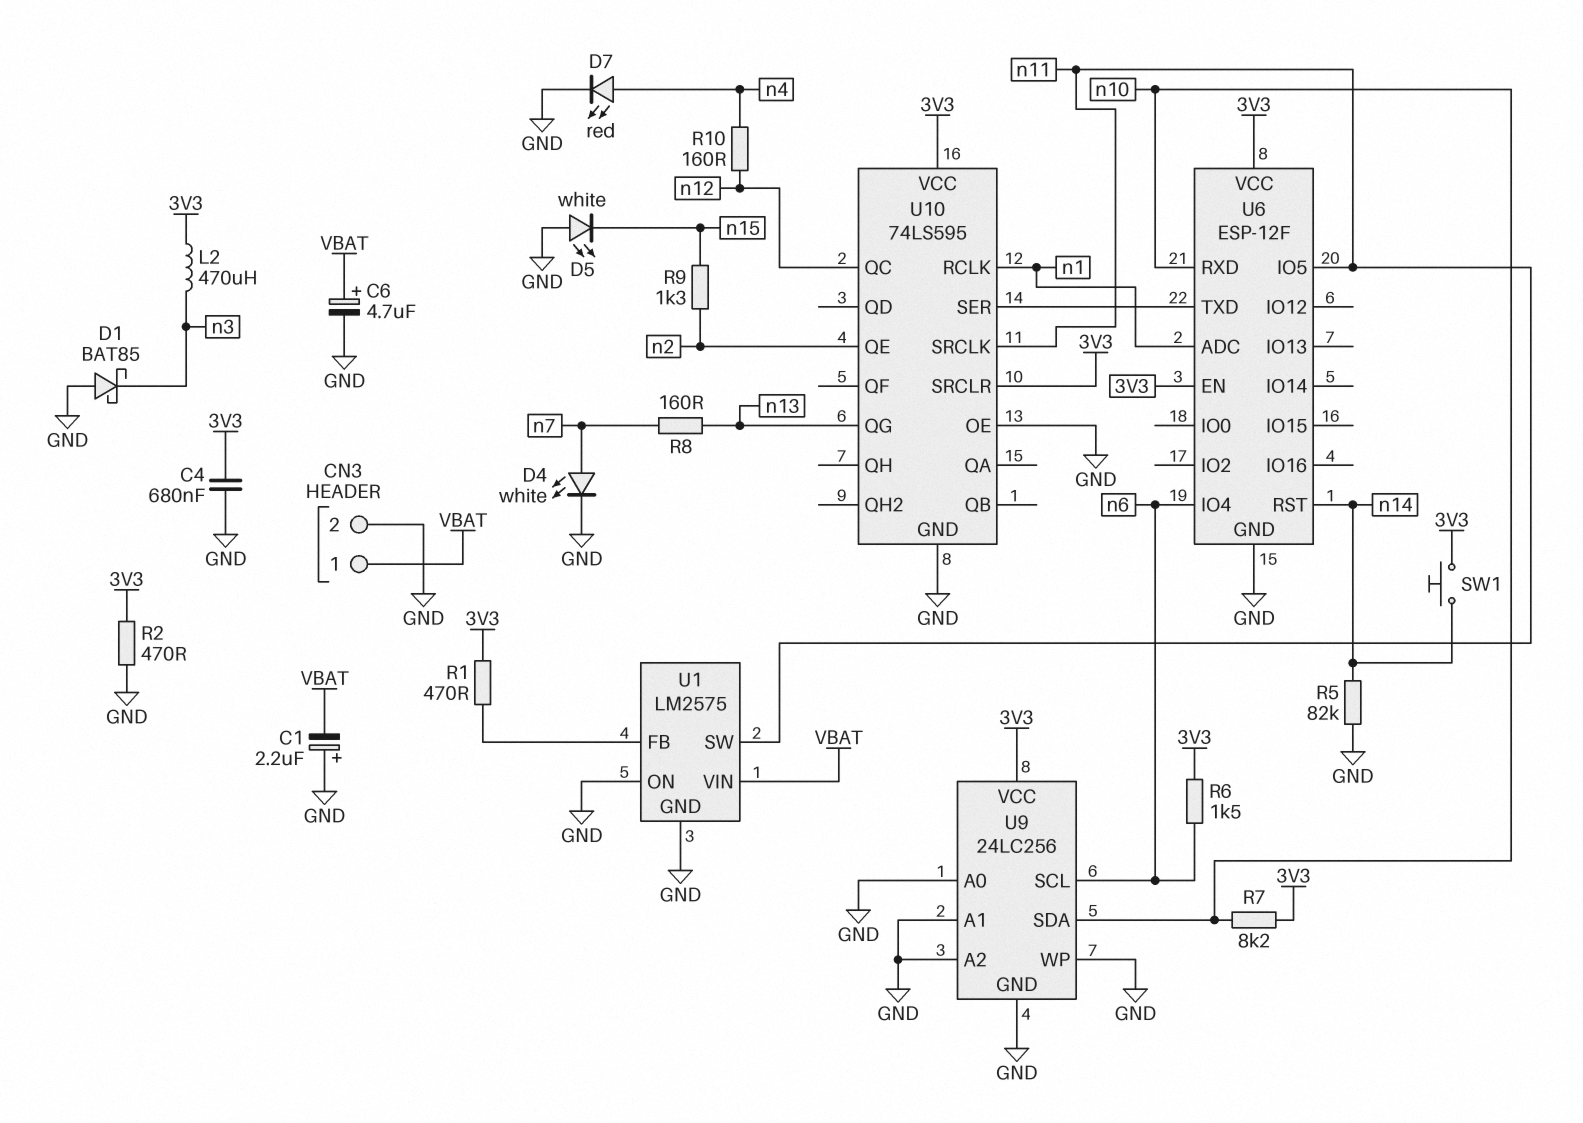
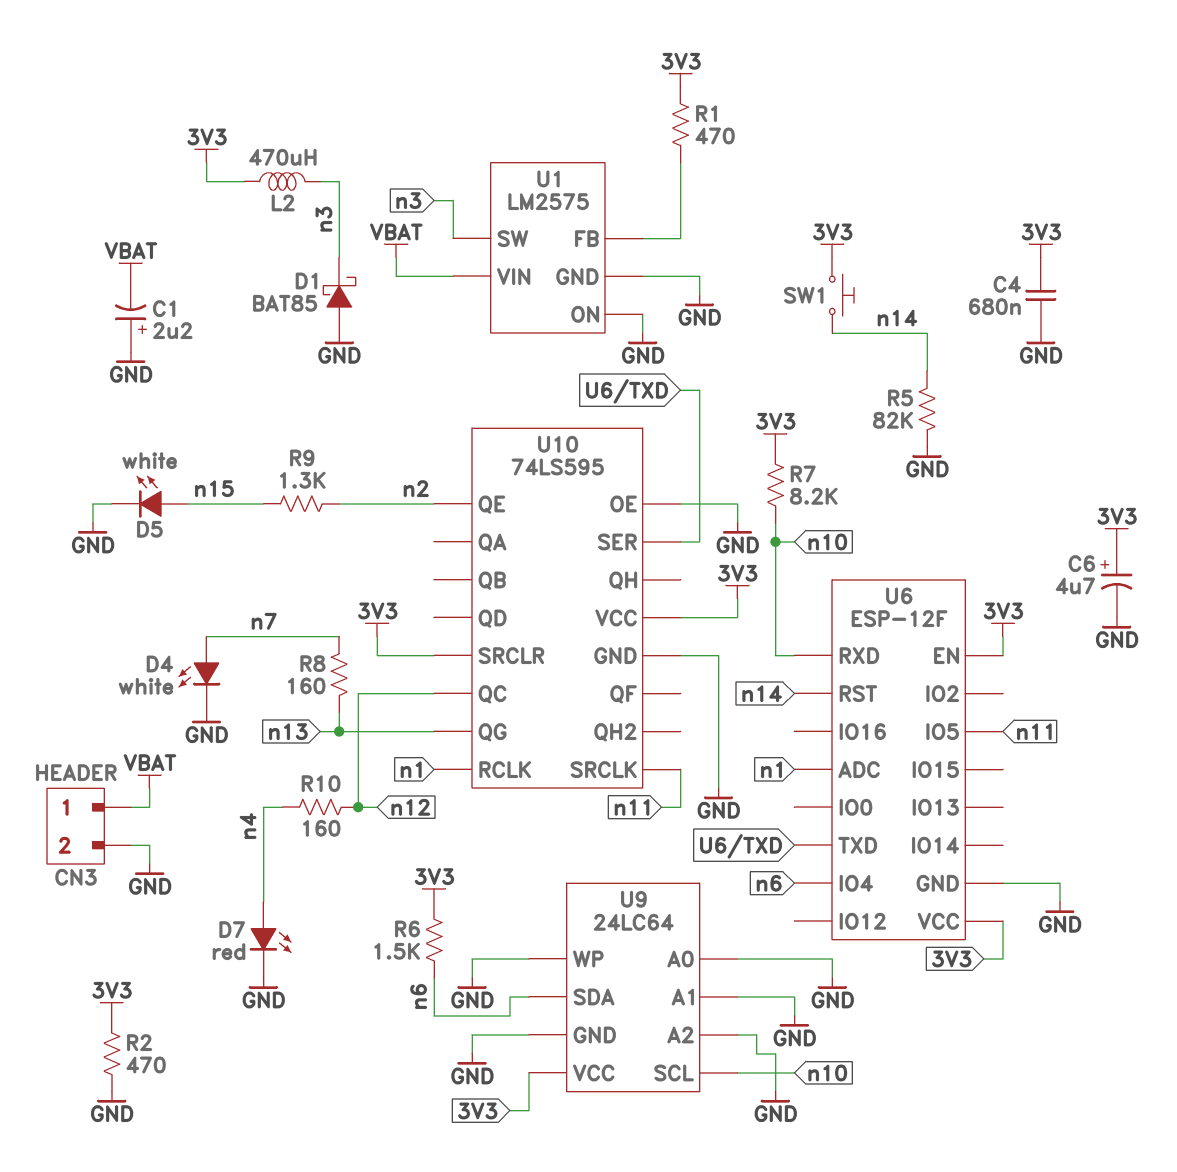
C6: 4.7uF (plus VBAT, minus GND) -> 4.7uF (plus 3V3, minus GND)
D5: LED white (A GND, K n15) -> LED white (A n15, K GND)
U1 pin SW: n11 -> n3
U9: 24LC256 -> 24LC64
U9 pin SCL: n6 -> n10
U9 pin SDA: n10 -> n6

